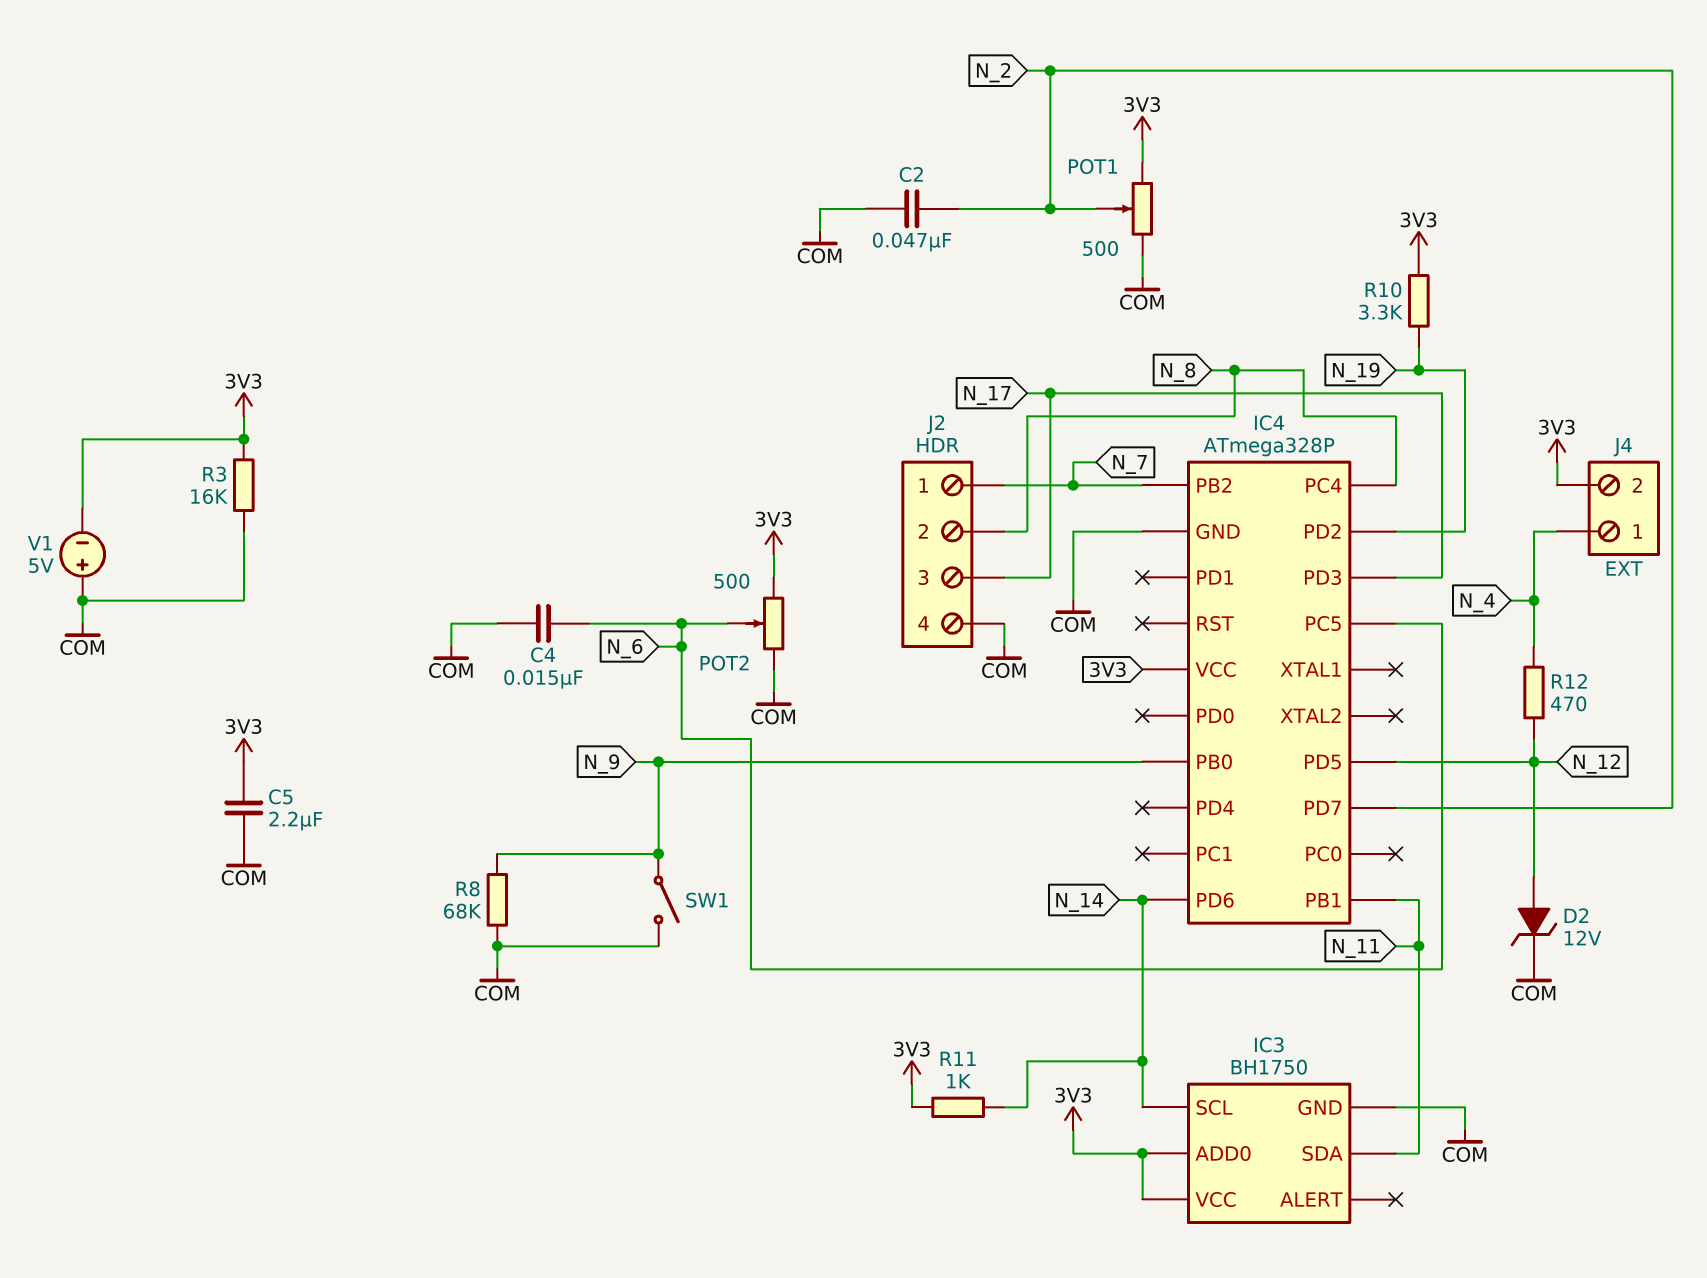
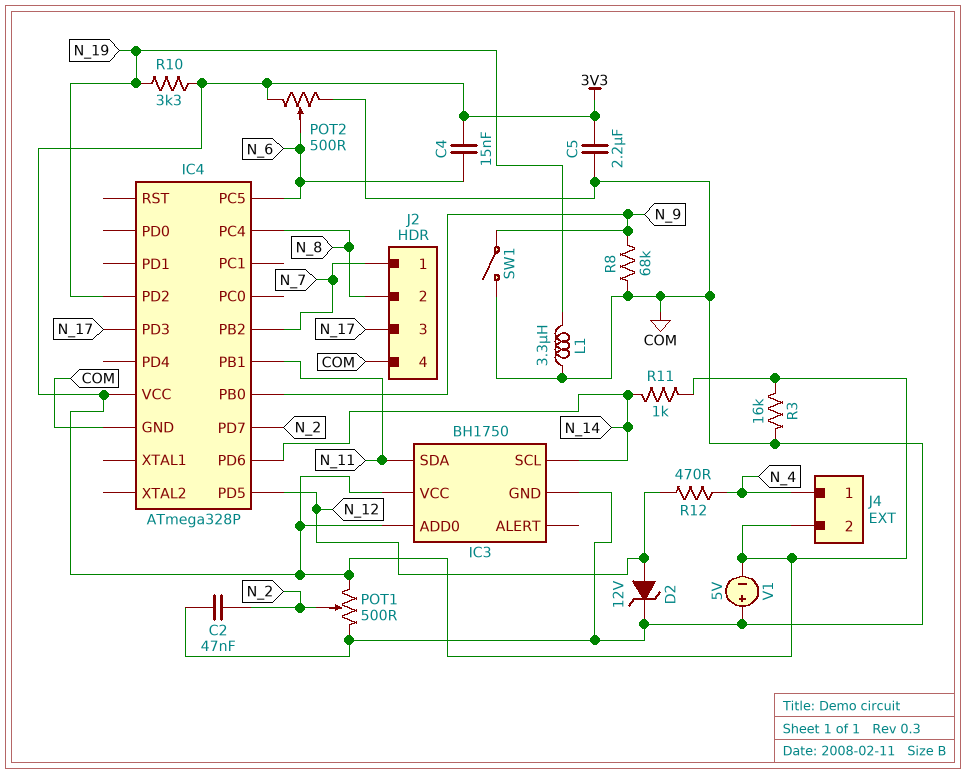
C4: 15nF (COM, N_6) -> 15nF (3V3, N_6)
L1: none -> 3.3uH (COM, N_19)

